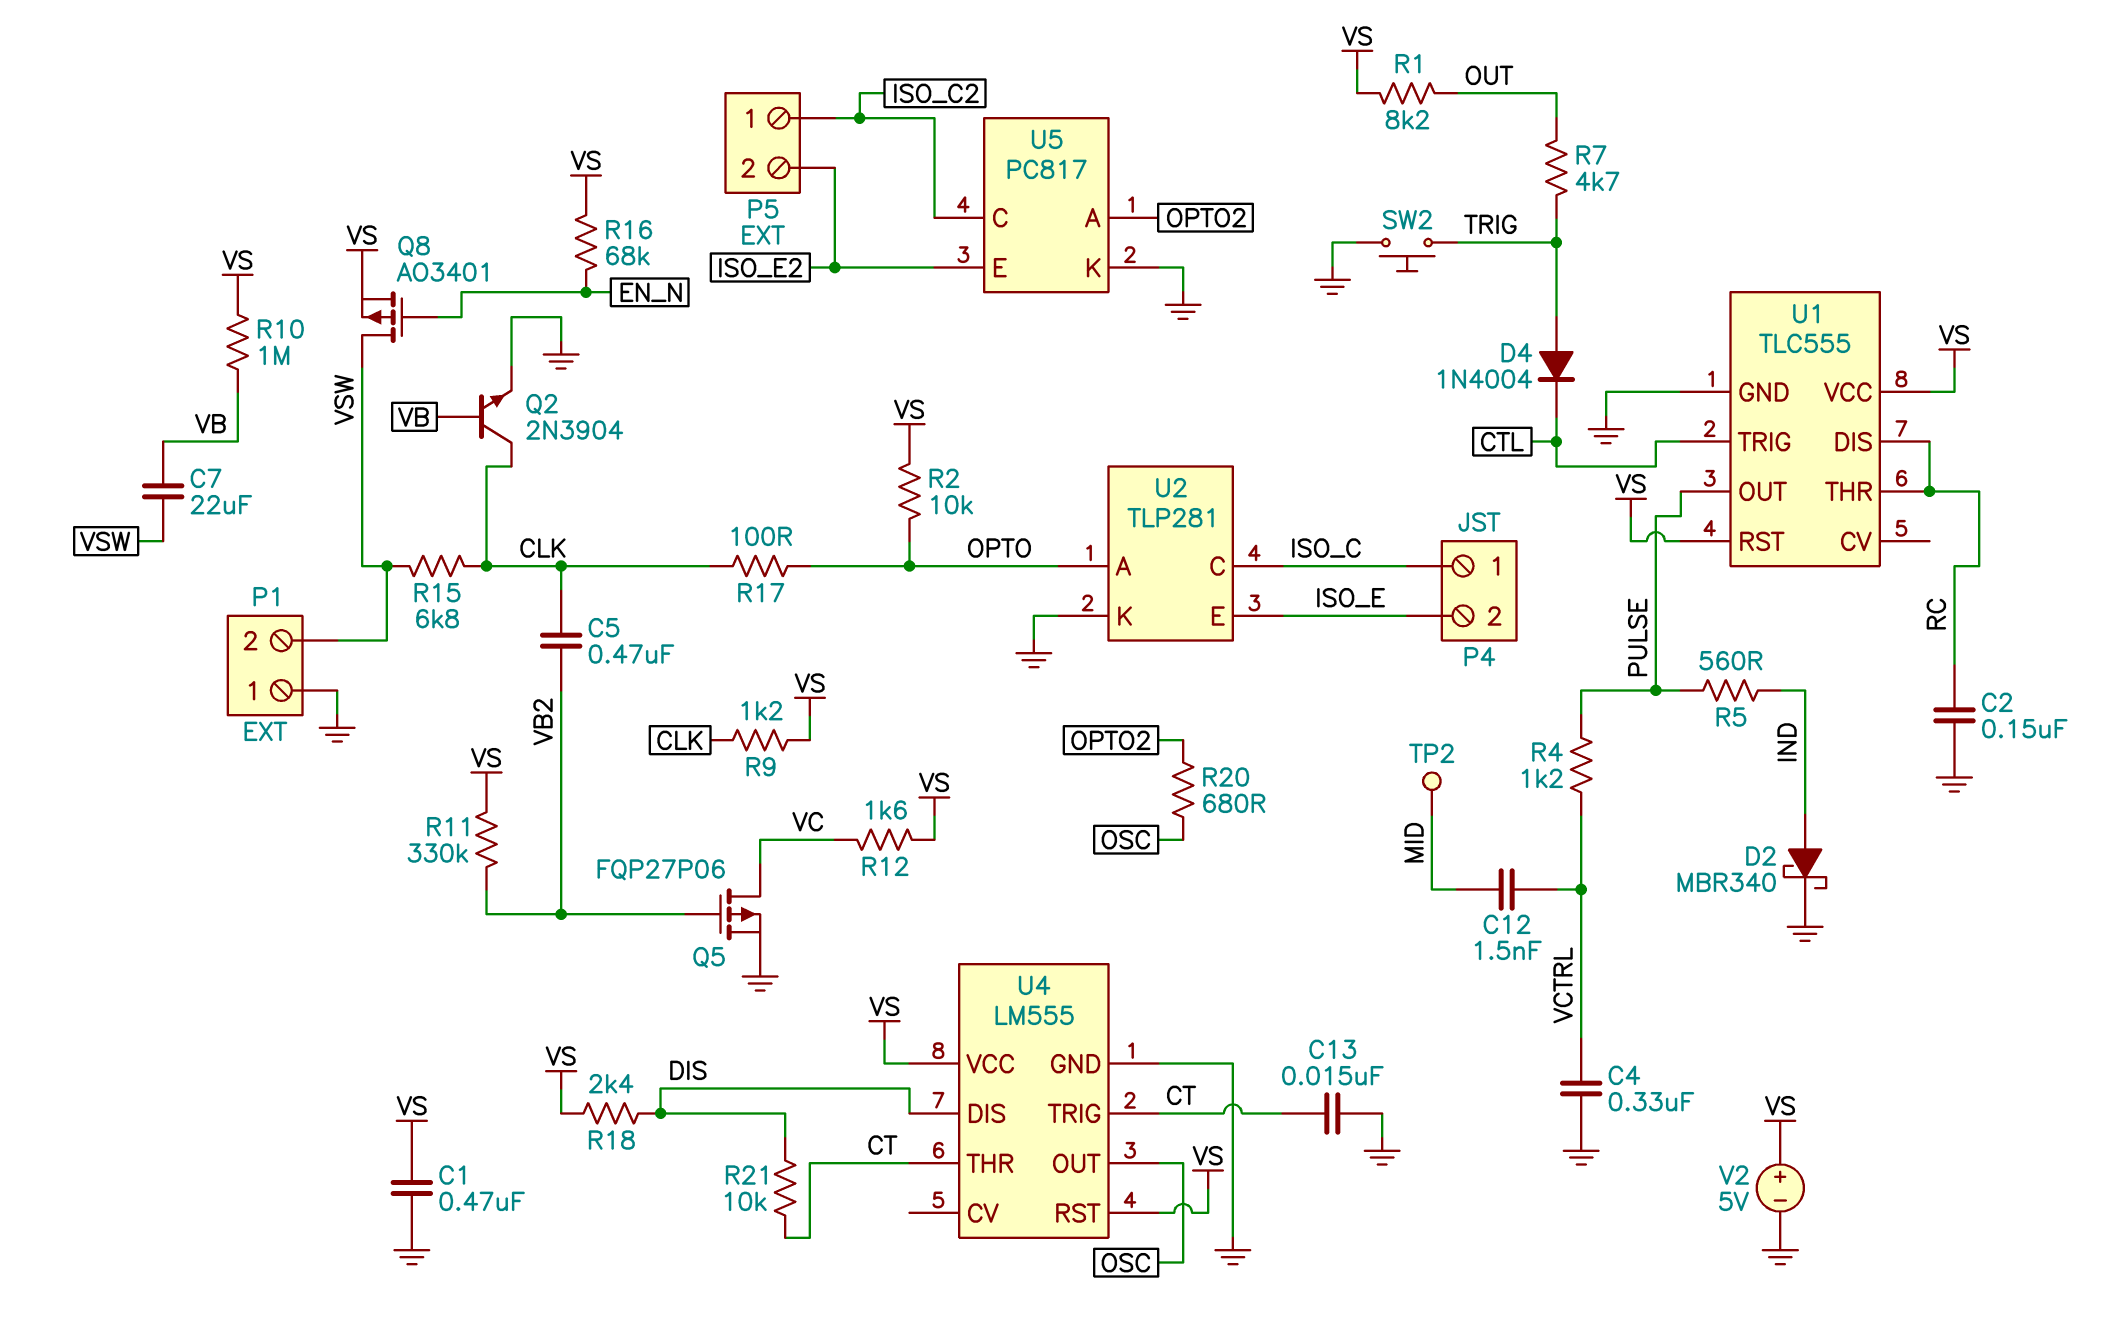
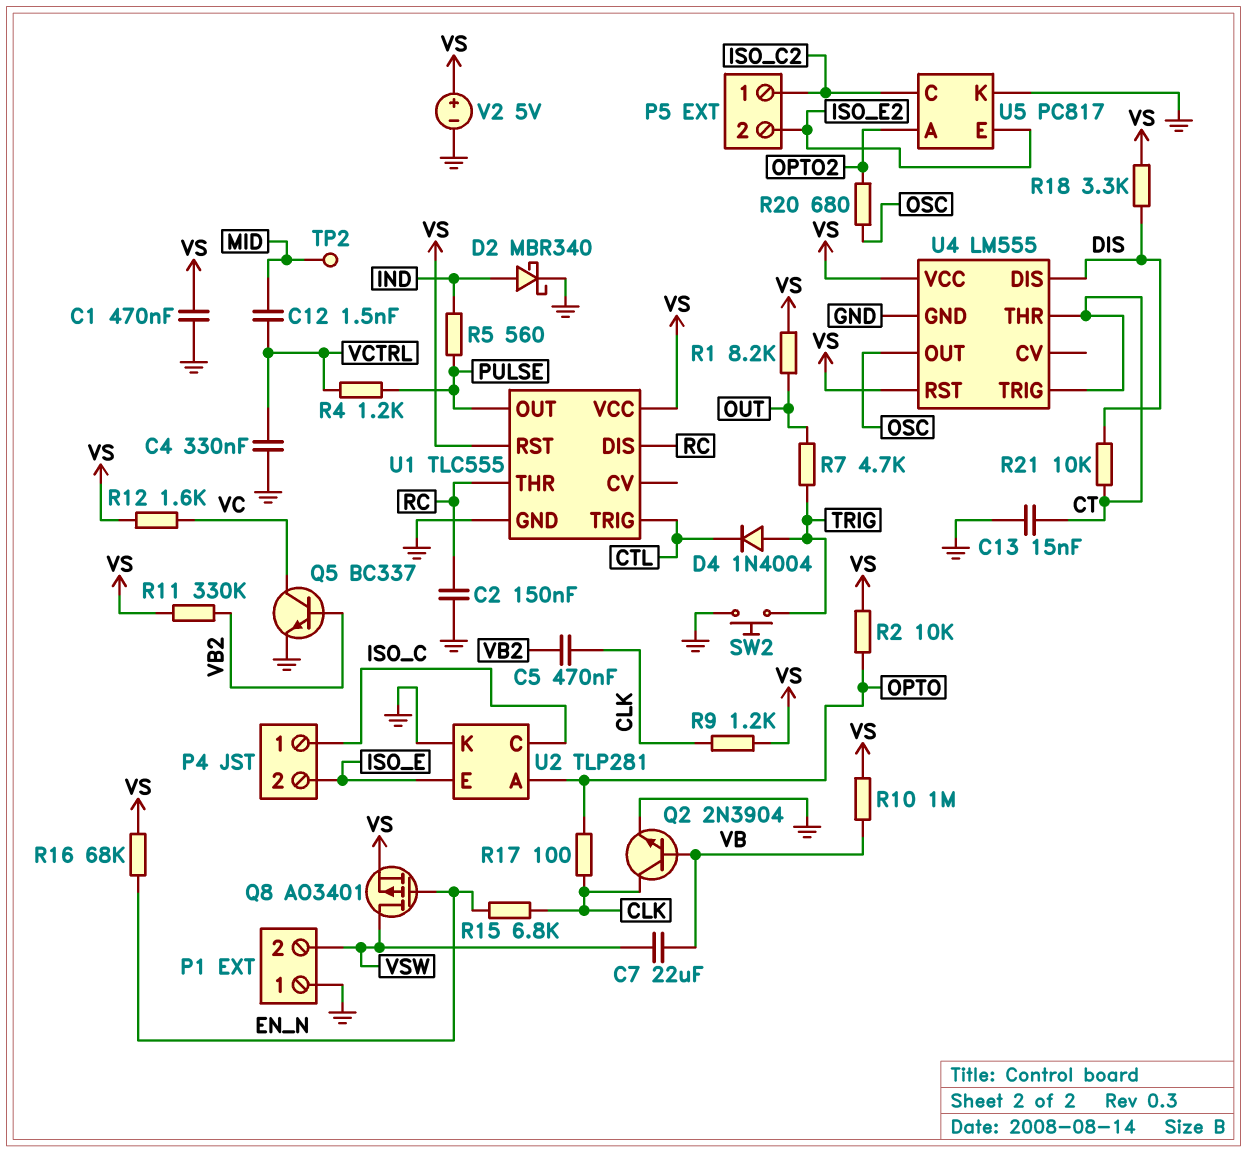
Q5: PMOS FQP27P06 (G VB2, D VC, S GND) -> NPN BC337 (B VB2, C VC, E GND)
R15: 6.8k (CLK, VSW) -> 6.8k (CLK, EN_N)
R18: 2.4k (DIS, VS) -> 3.3k (DIS, VS)

